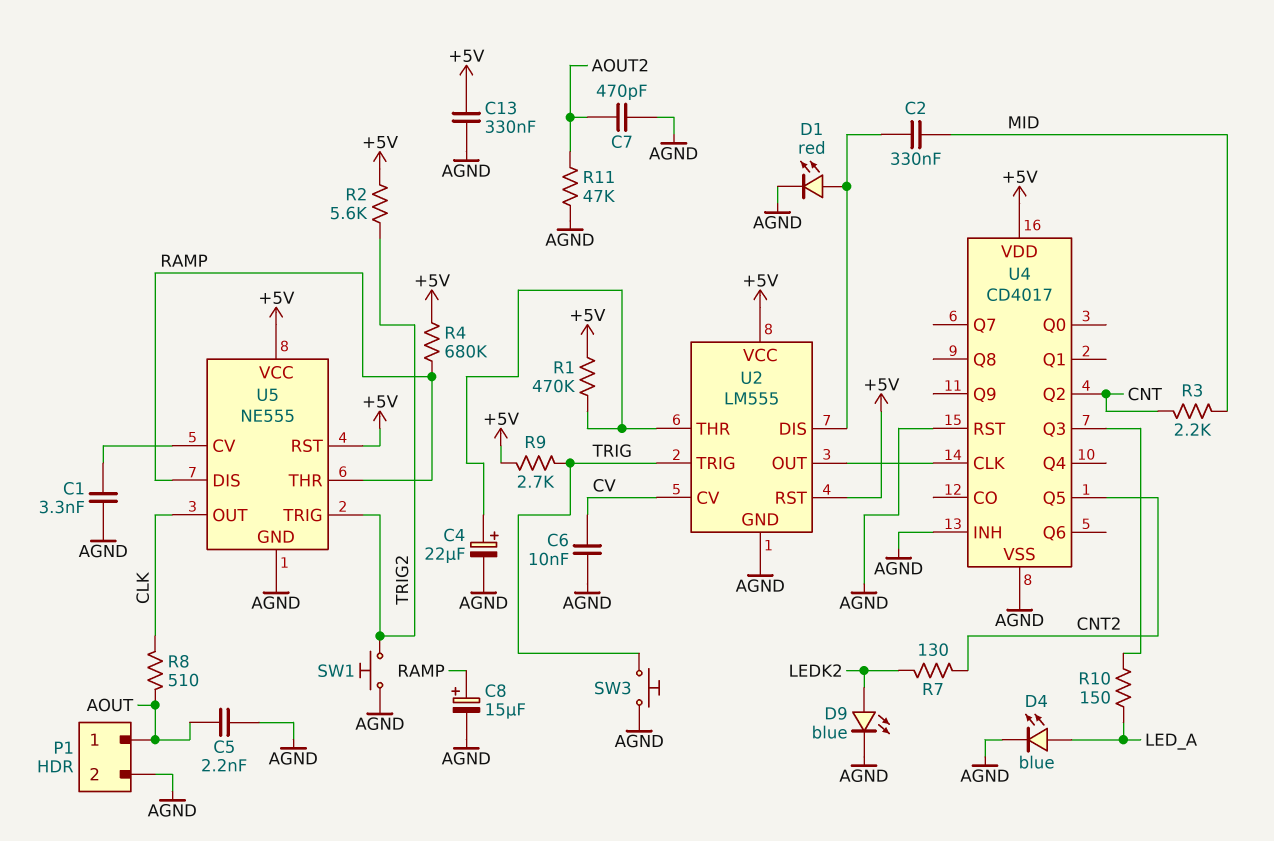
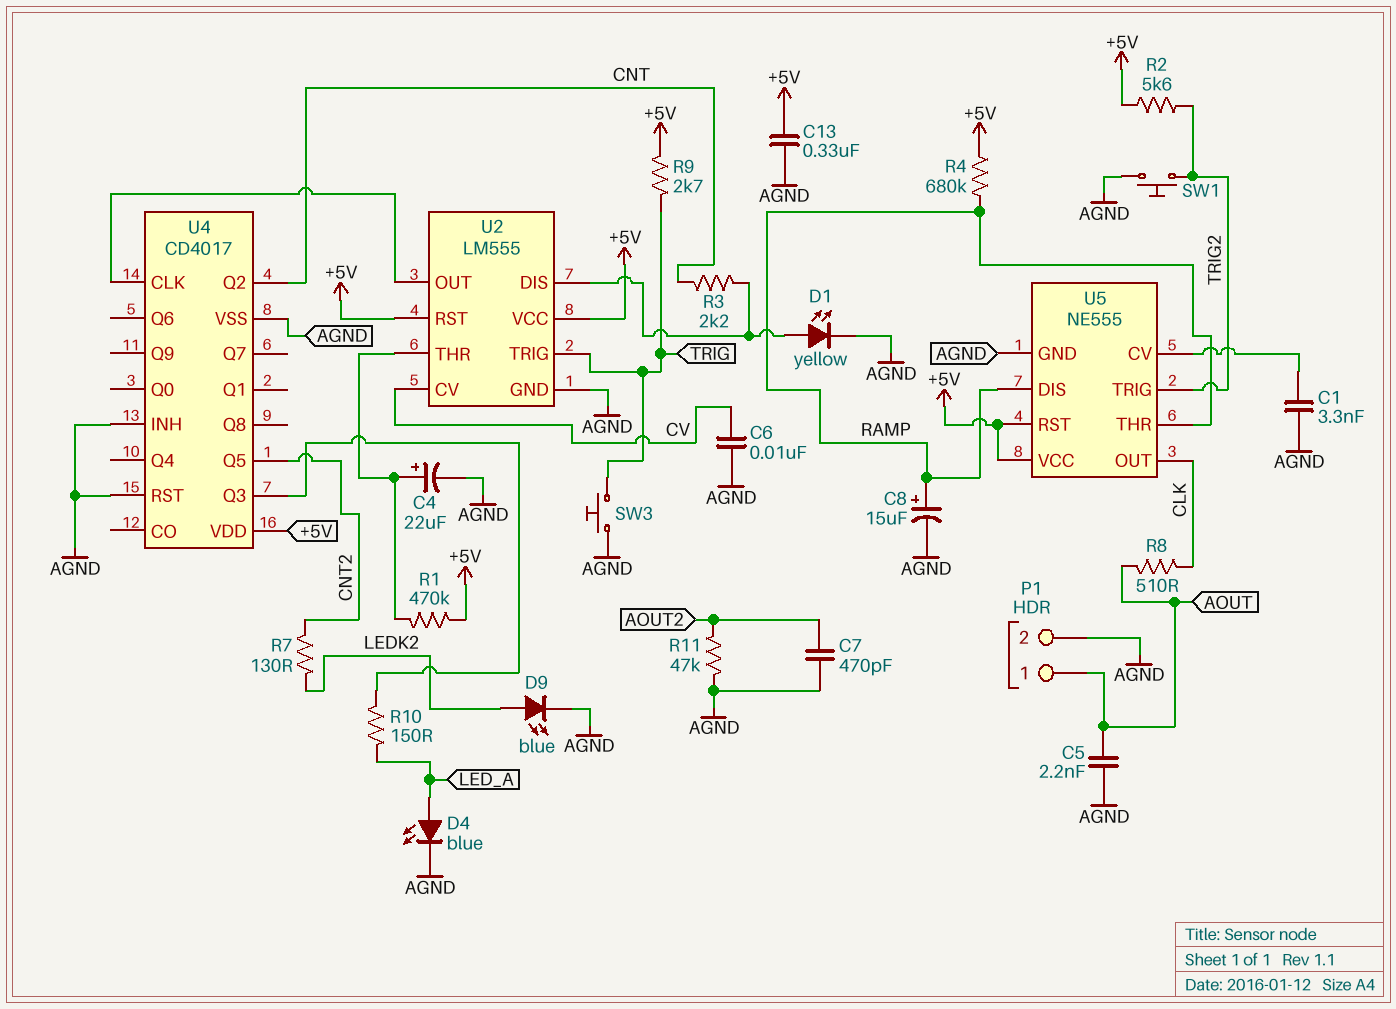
C2: 330nF (MID, U2/DIS) -> none
D1: LED red (A U2/DIS, K AGND) -> LED yellow (A U2/DIS, K AGND)
R3: 2.2k (CNT, MID) -> 2.2k (CNT, U2/DIS)

